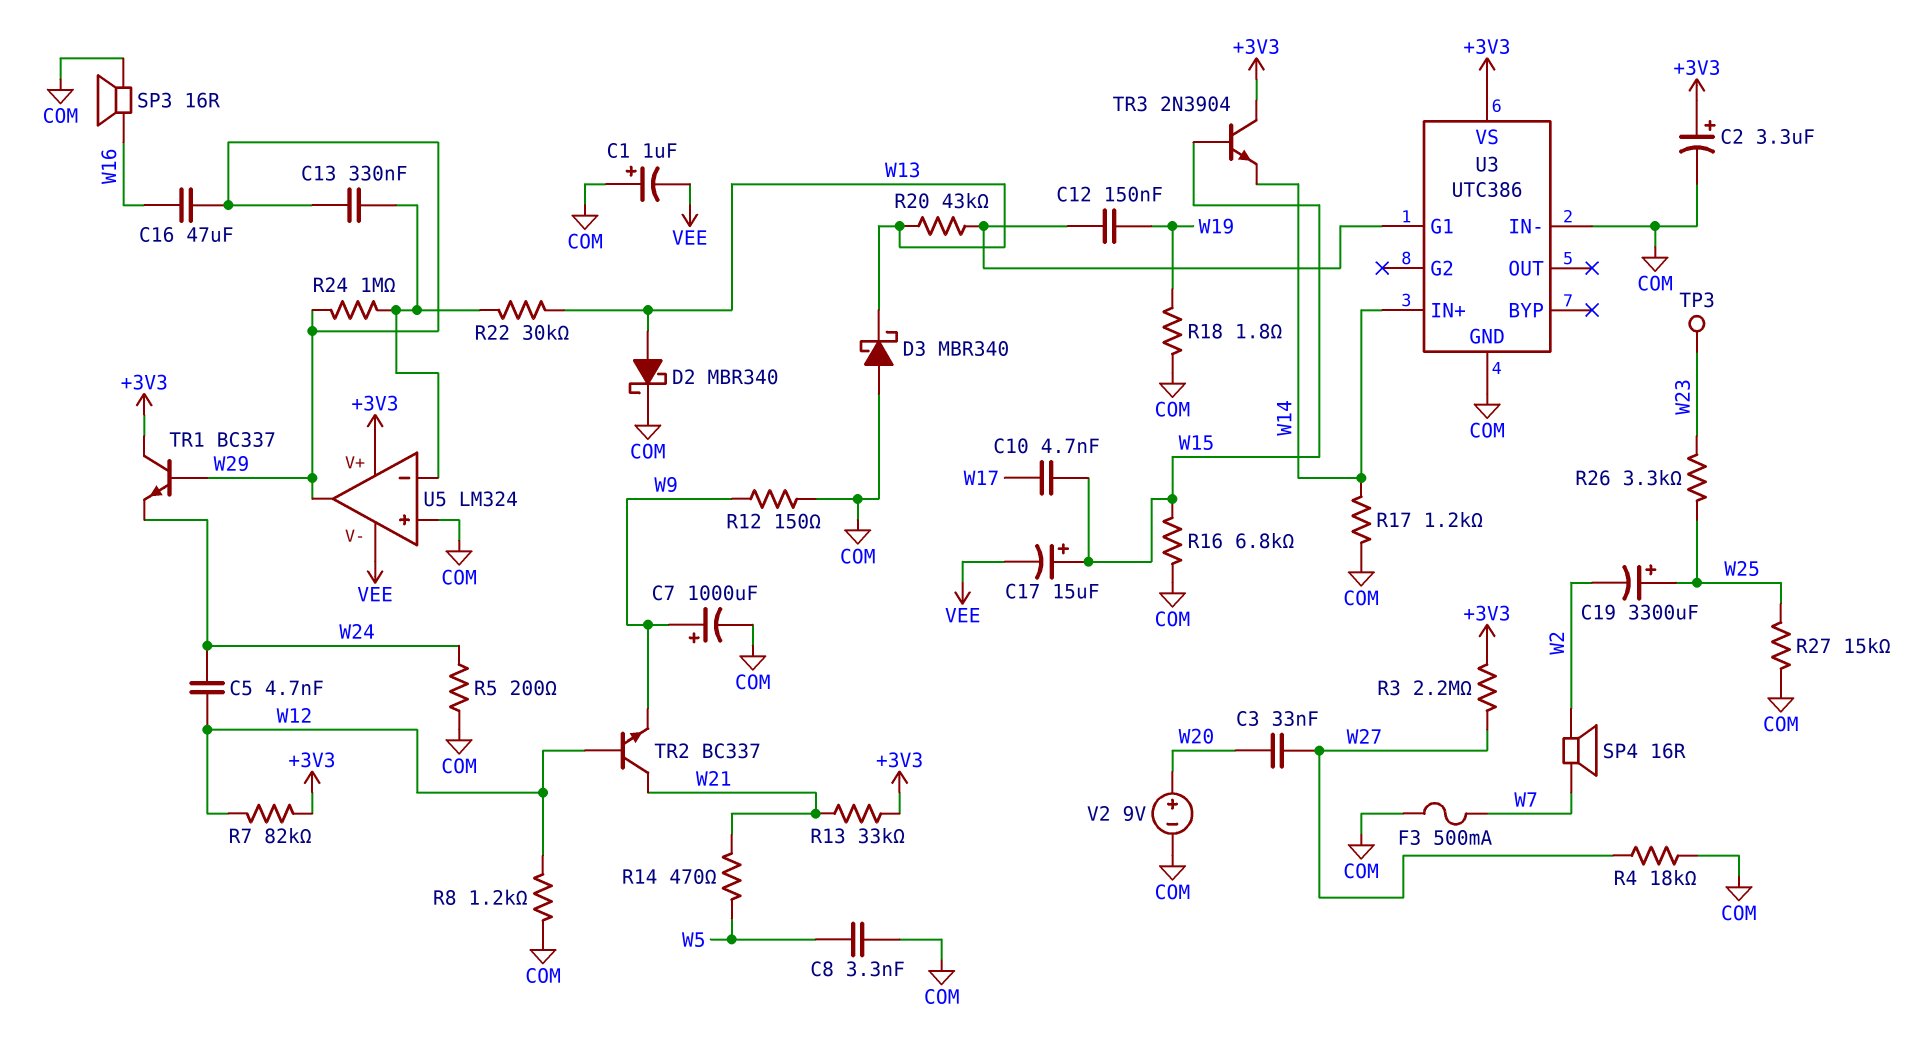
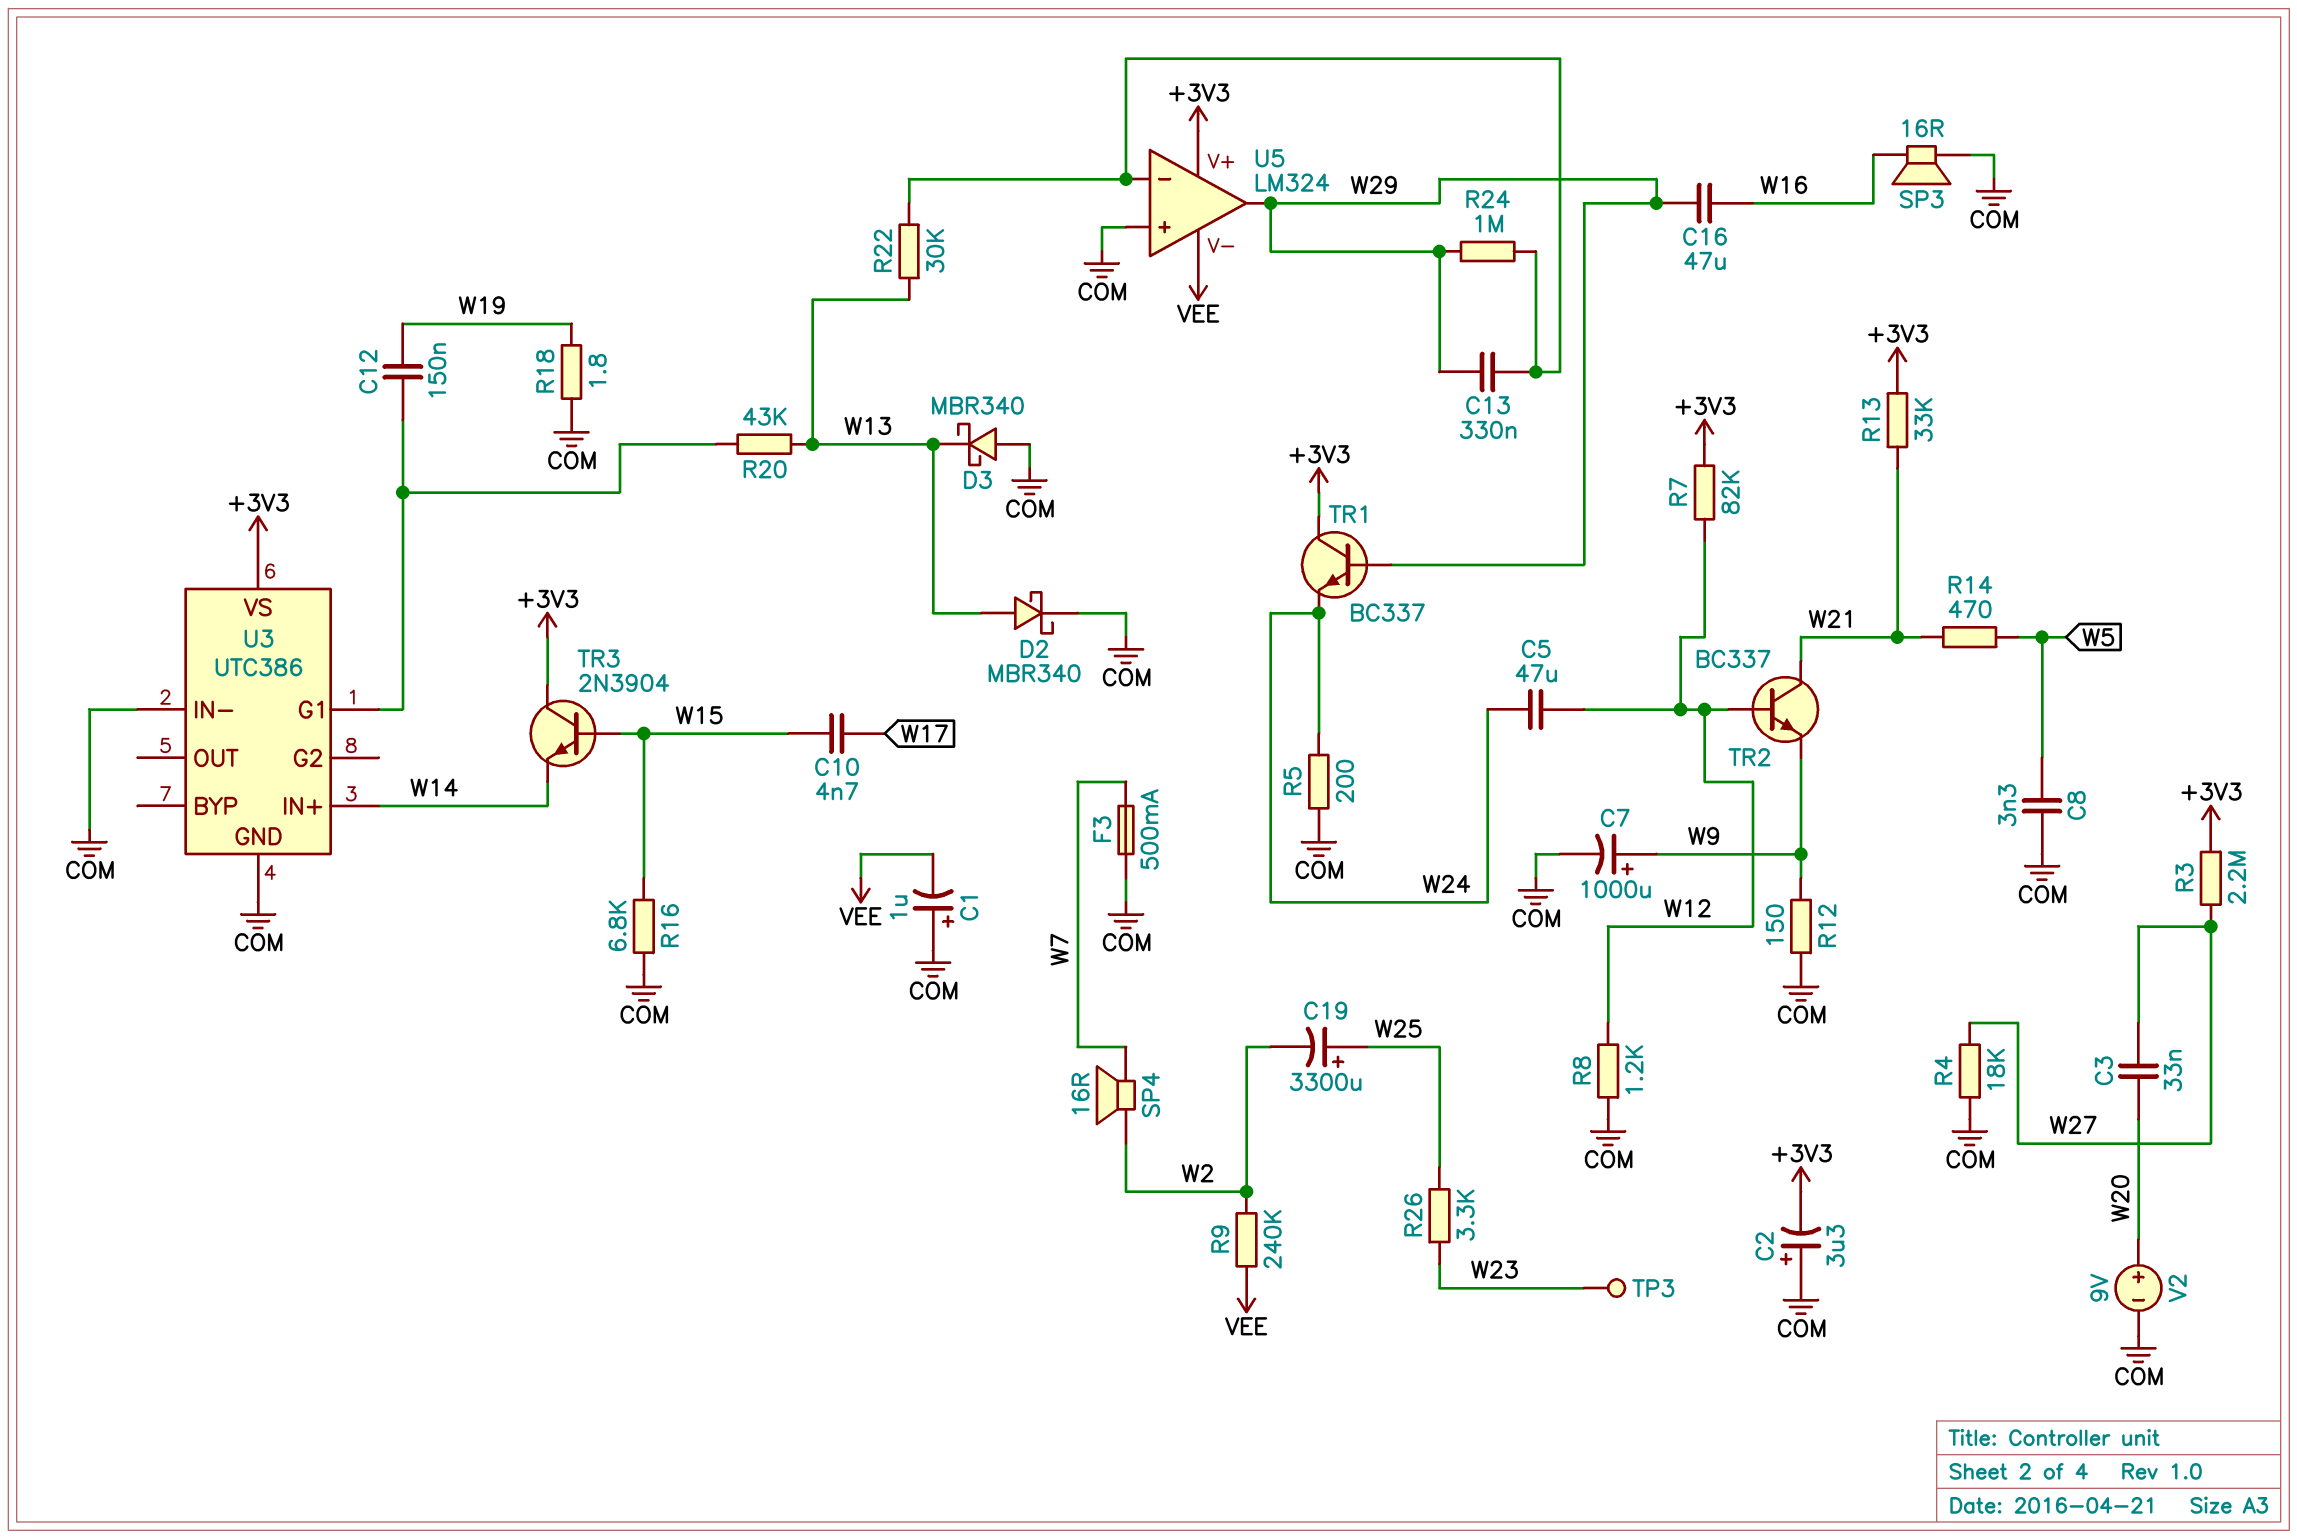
C2: 3.3uF (plus +3V3, minus COM) -> 3.3uF (plus COM, minus +3V3)
C5: 4.7nF (W12, W24) -> 47uF (W12, W24)
C17: 15uF (plus W15, minus VEE) -> none
R9: none -> 240k (VEE, W2)
R17: 1.2k (COM, W14) -> none
R27: 15k (COM, W25) -> none

